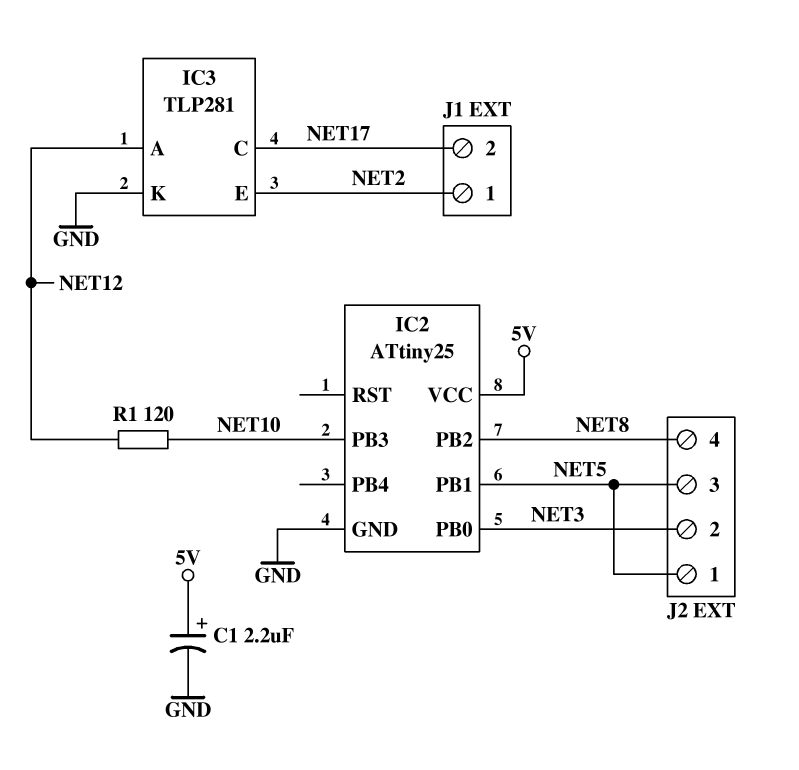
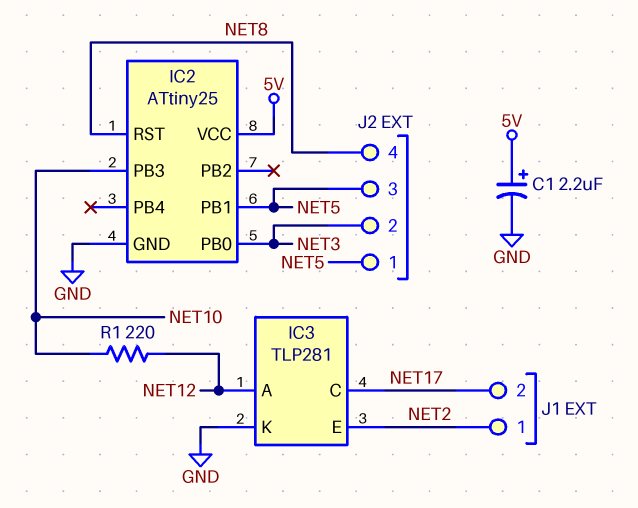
IC2 pin PB2: NET8 -> none
IC2 pin RST: none -> NET8
R1: 120 (NET10, NET12) -> 220 (NET10, NET12)

